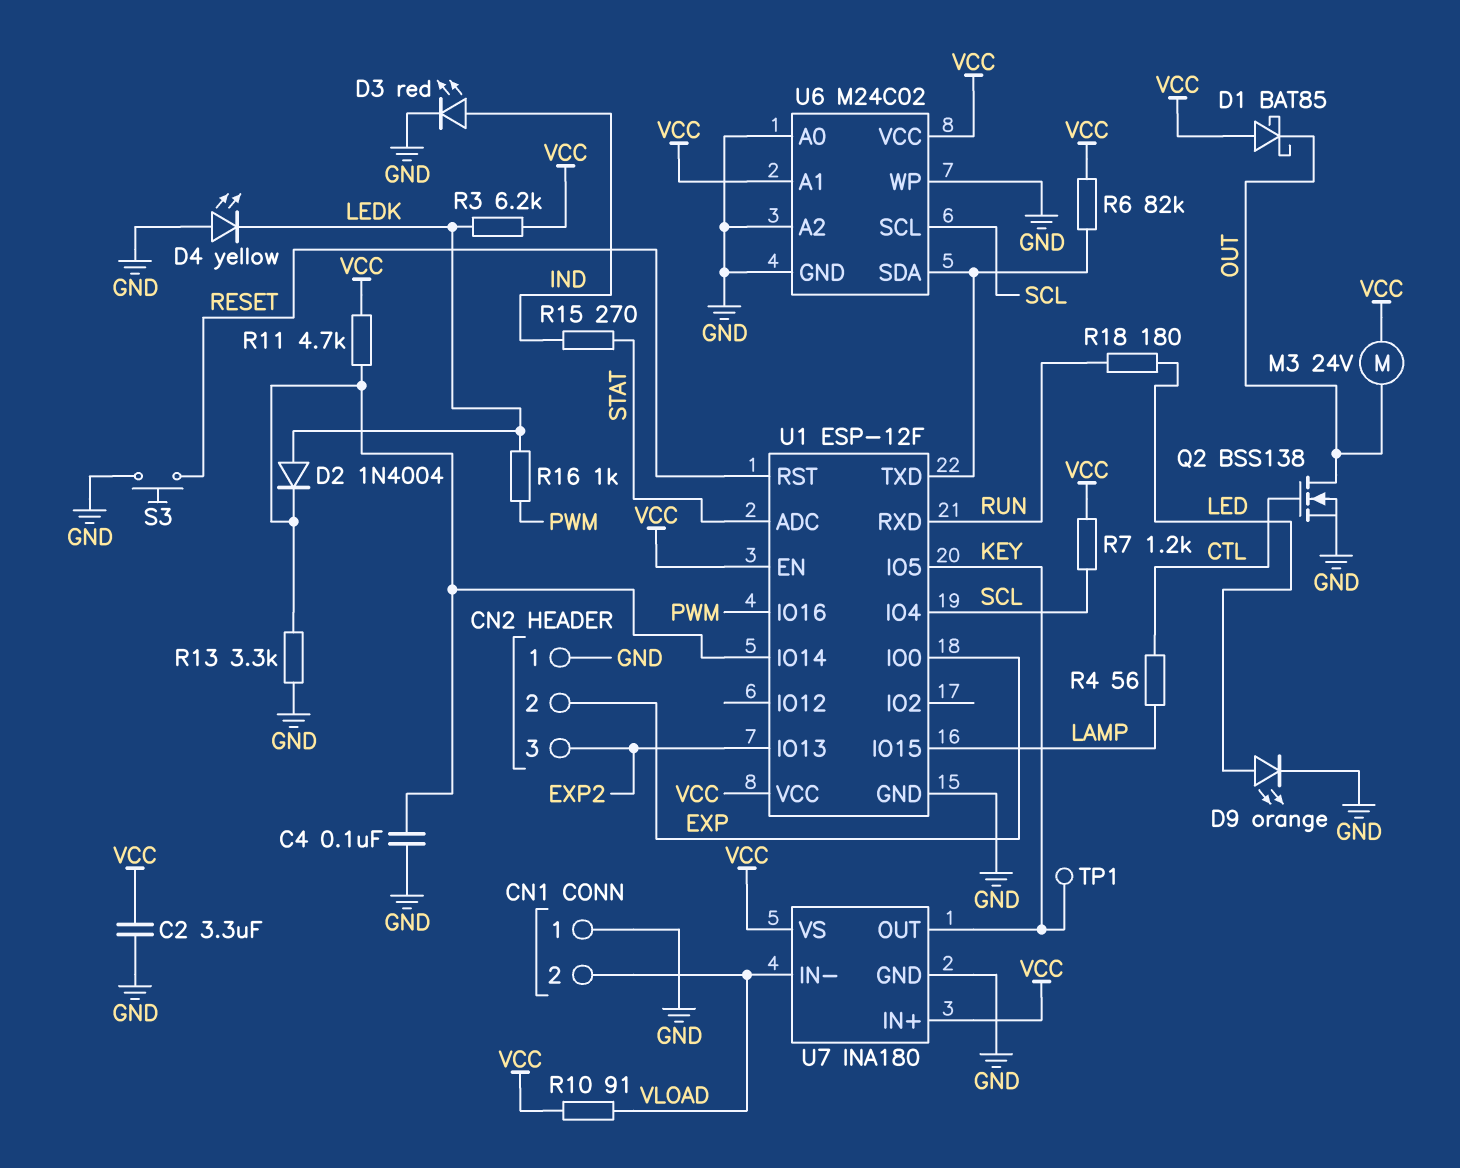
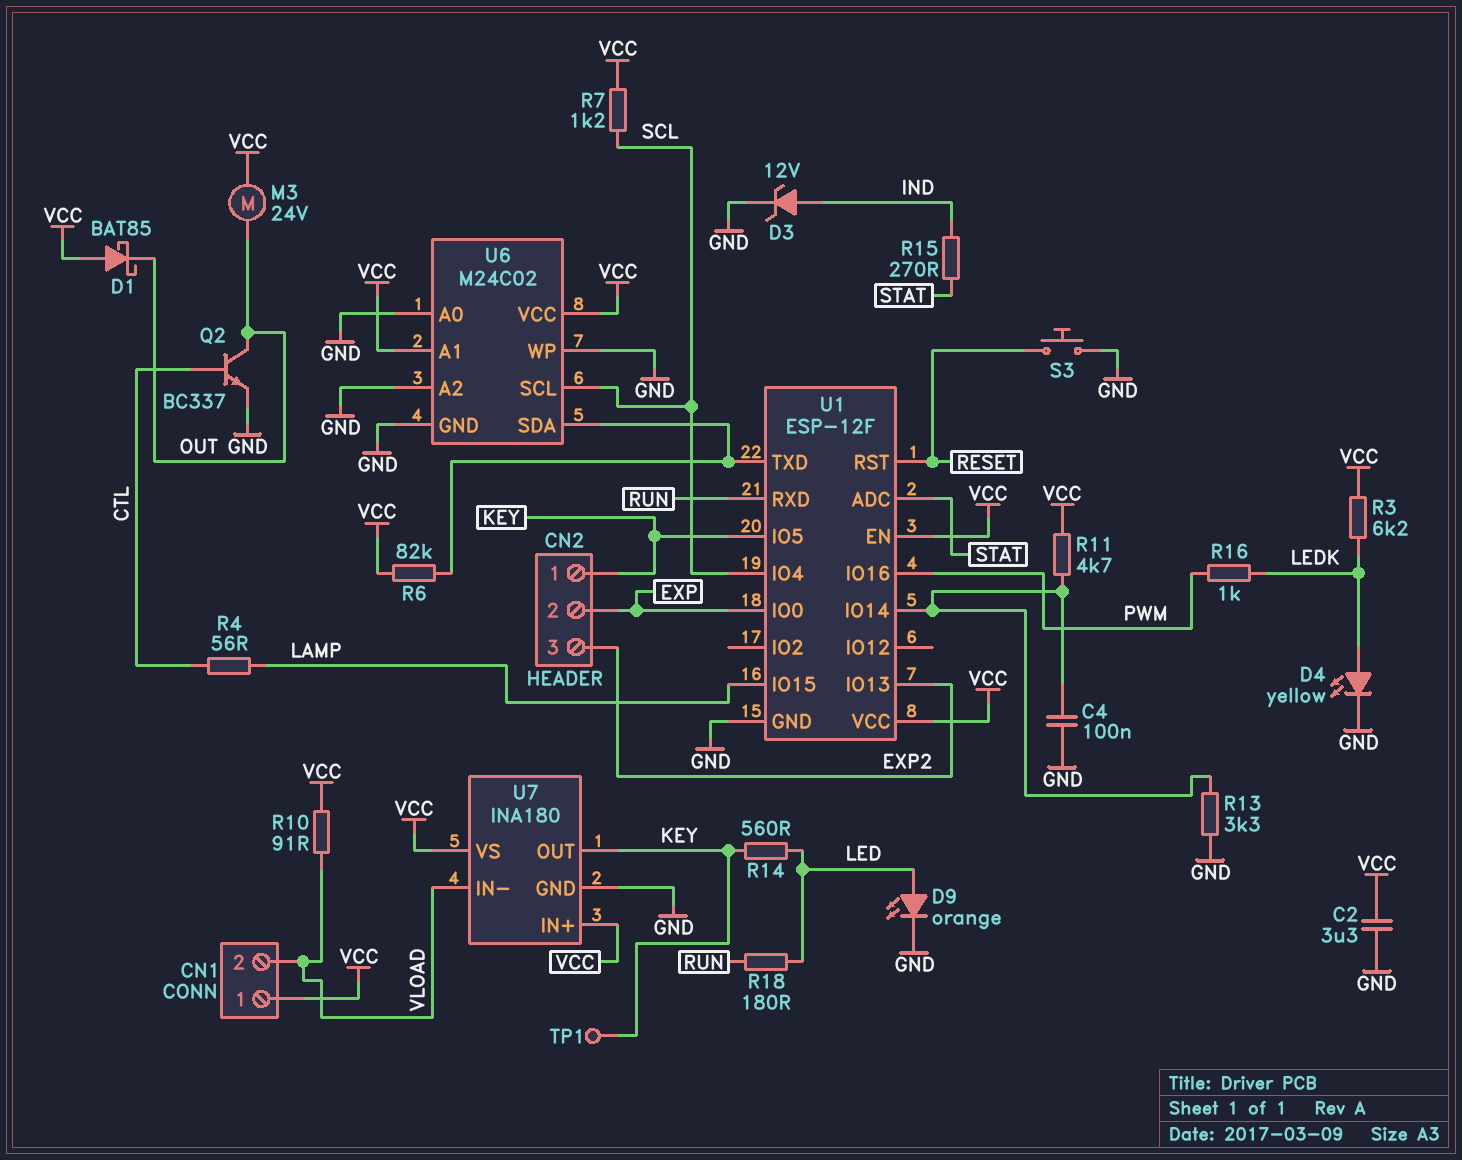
CN1 pin 1: GND -> VCC
CN2 pin 1: GND -> KEY
D2: diode 1N4004 (A LEDK, K U1/IO14) -> none
D3: LED red (A IND, K GND) -> zener 12V (A IND, K GND)
D4: LED yellow (A GND, K LEDK) -> LED yellow (A LEDK, K GND)
Q2: NMOS BSS138 (G CTL, D OUT, S GND) -> NPN BC337 (B CTL, C OUT, E GND)
R14: none -> 560 (KEY, LED)

